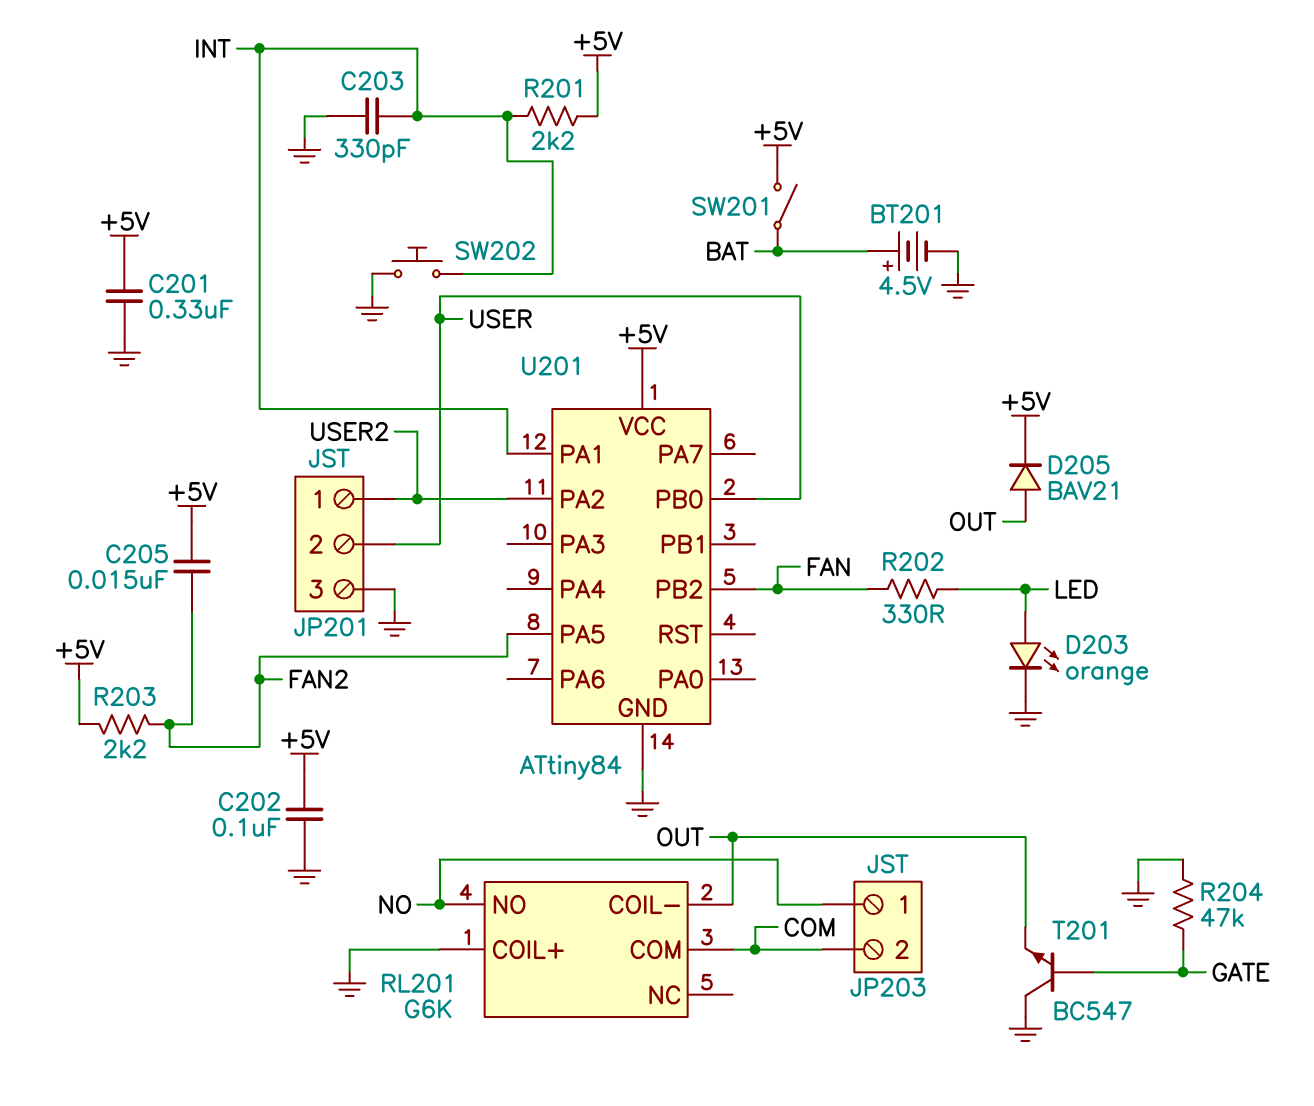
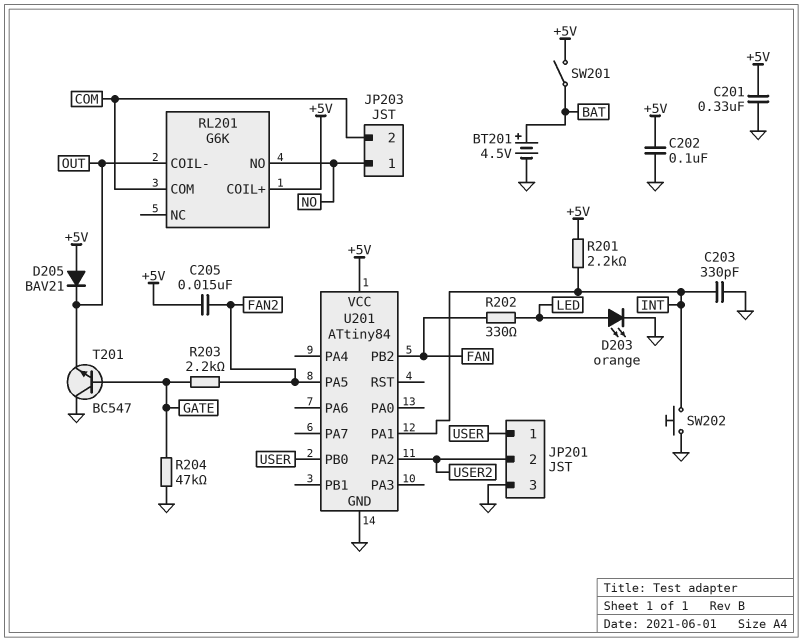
D205: diode BAV21 (A OUT, K +5V) -> diode BAV21 (A +5V, K OUT)
JP201 pin 1: USER2 -> USER
JP201 pin 2: USER -> USER2
R203: 2.2k (+5V, FAN2) -> 2.2k (FAN2, GATE)
RL201 pin COIL+: GND -> +5V

